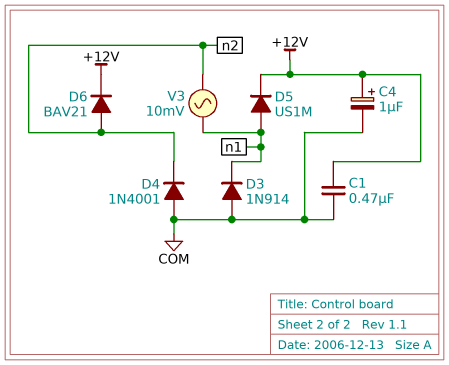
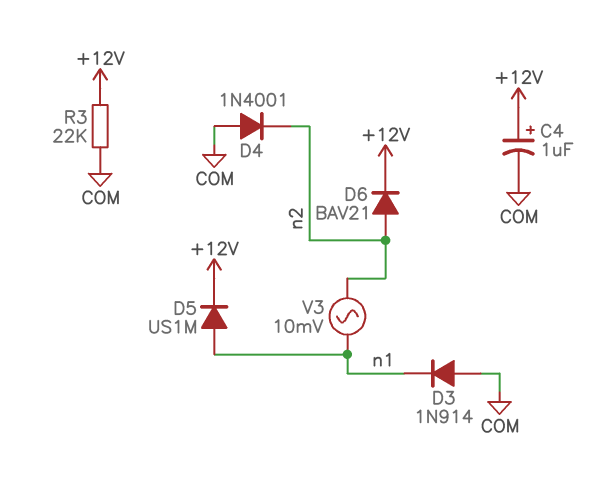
C1: 470nF (+12V, COM) -> none
R3: none -> 22k (+12V, COM)

